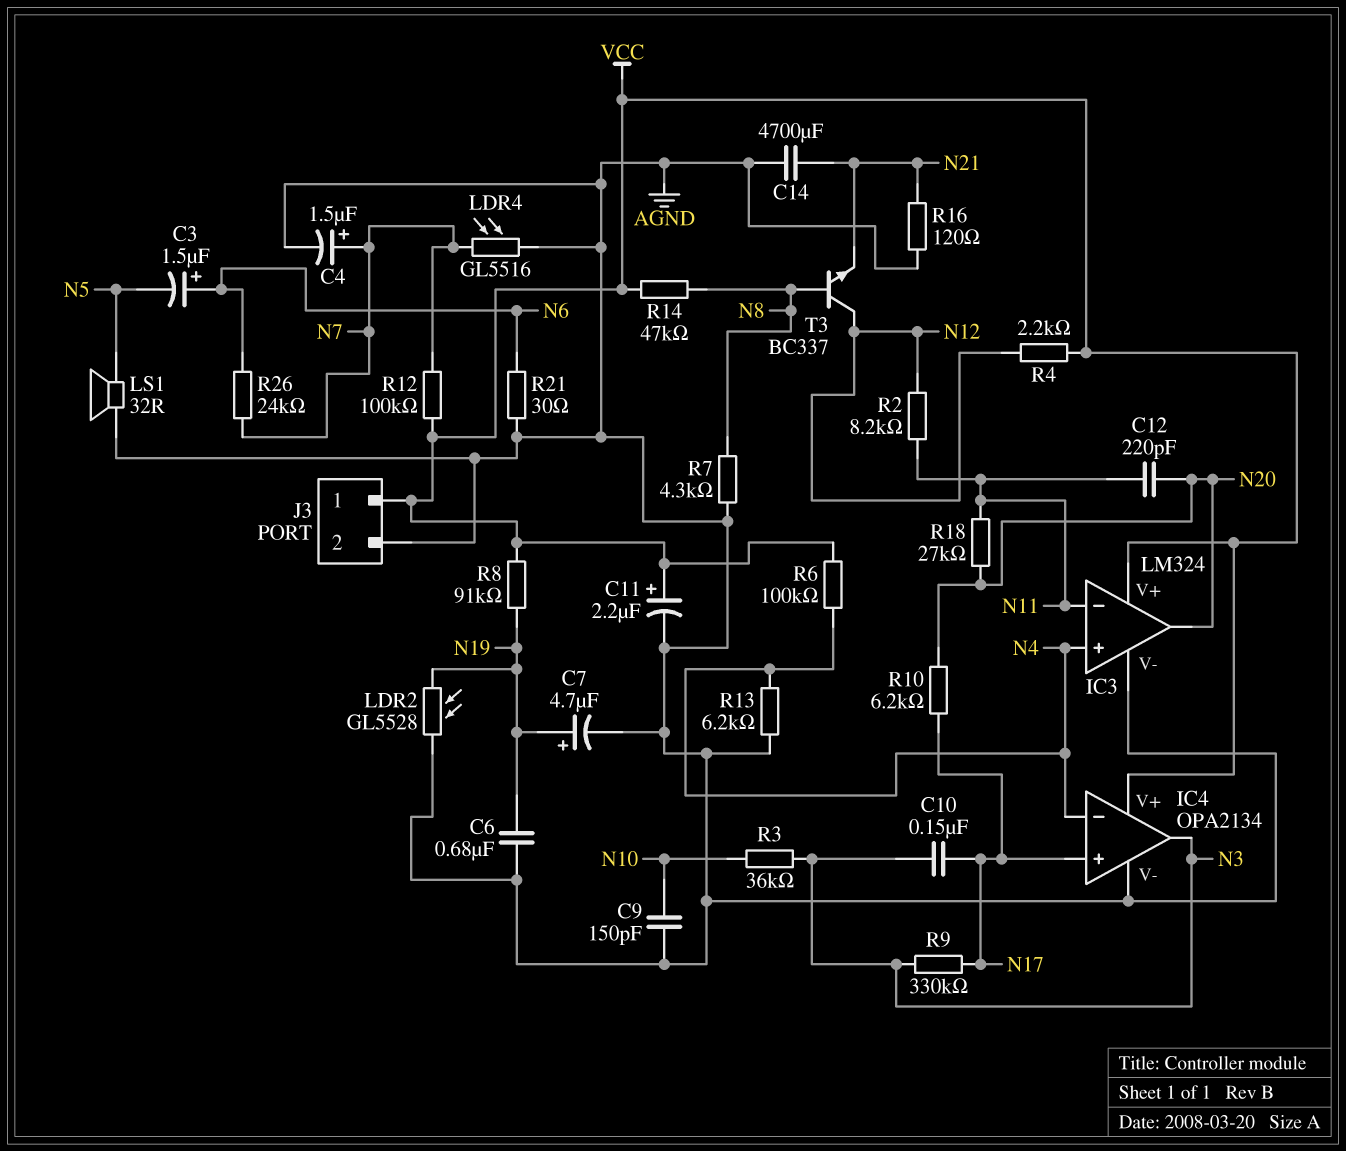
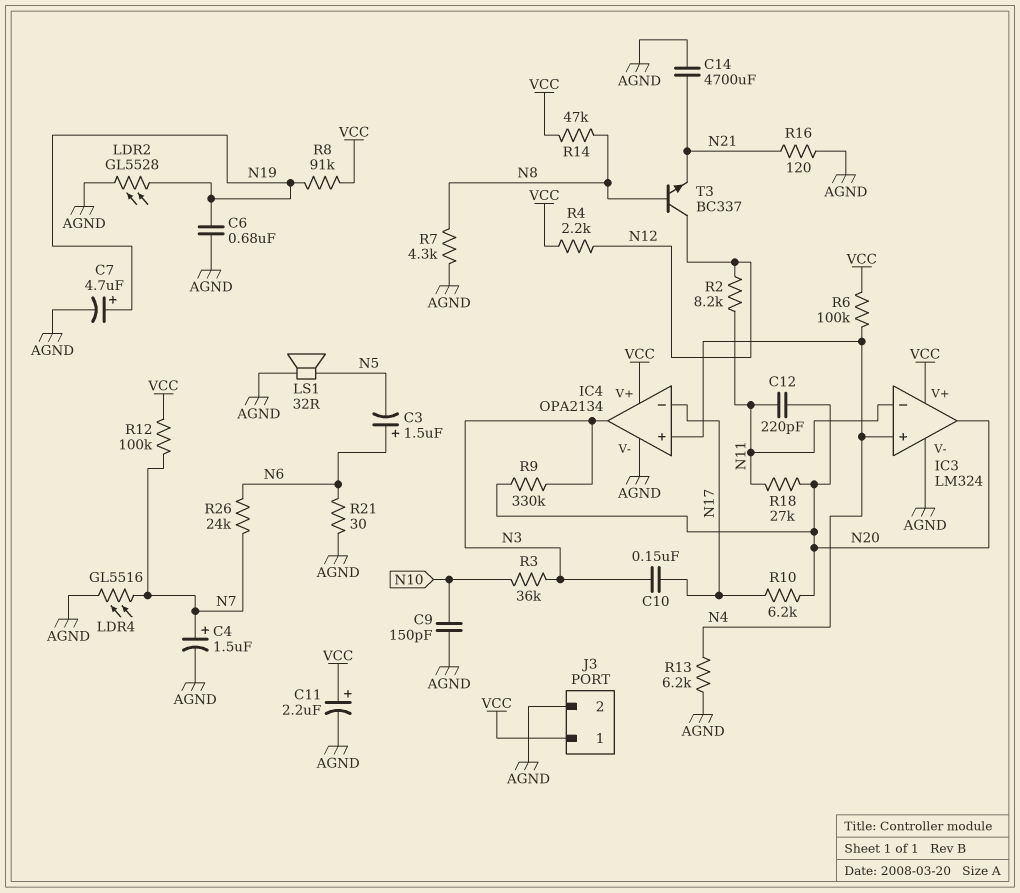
IC4 pin in+: N17 -> N4
IC4 pin in-: N4 -> N17
R9: 330k (N3, N17) -> 330k (N3, N20)

